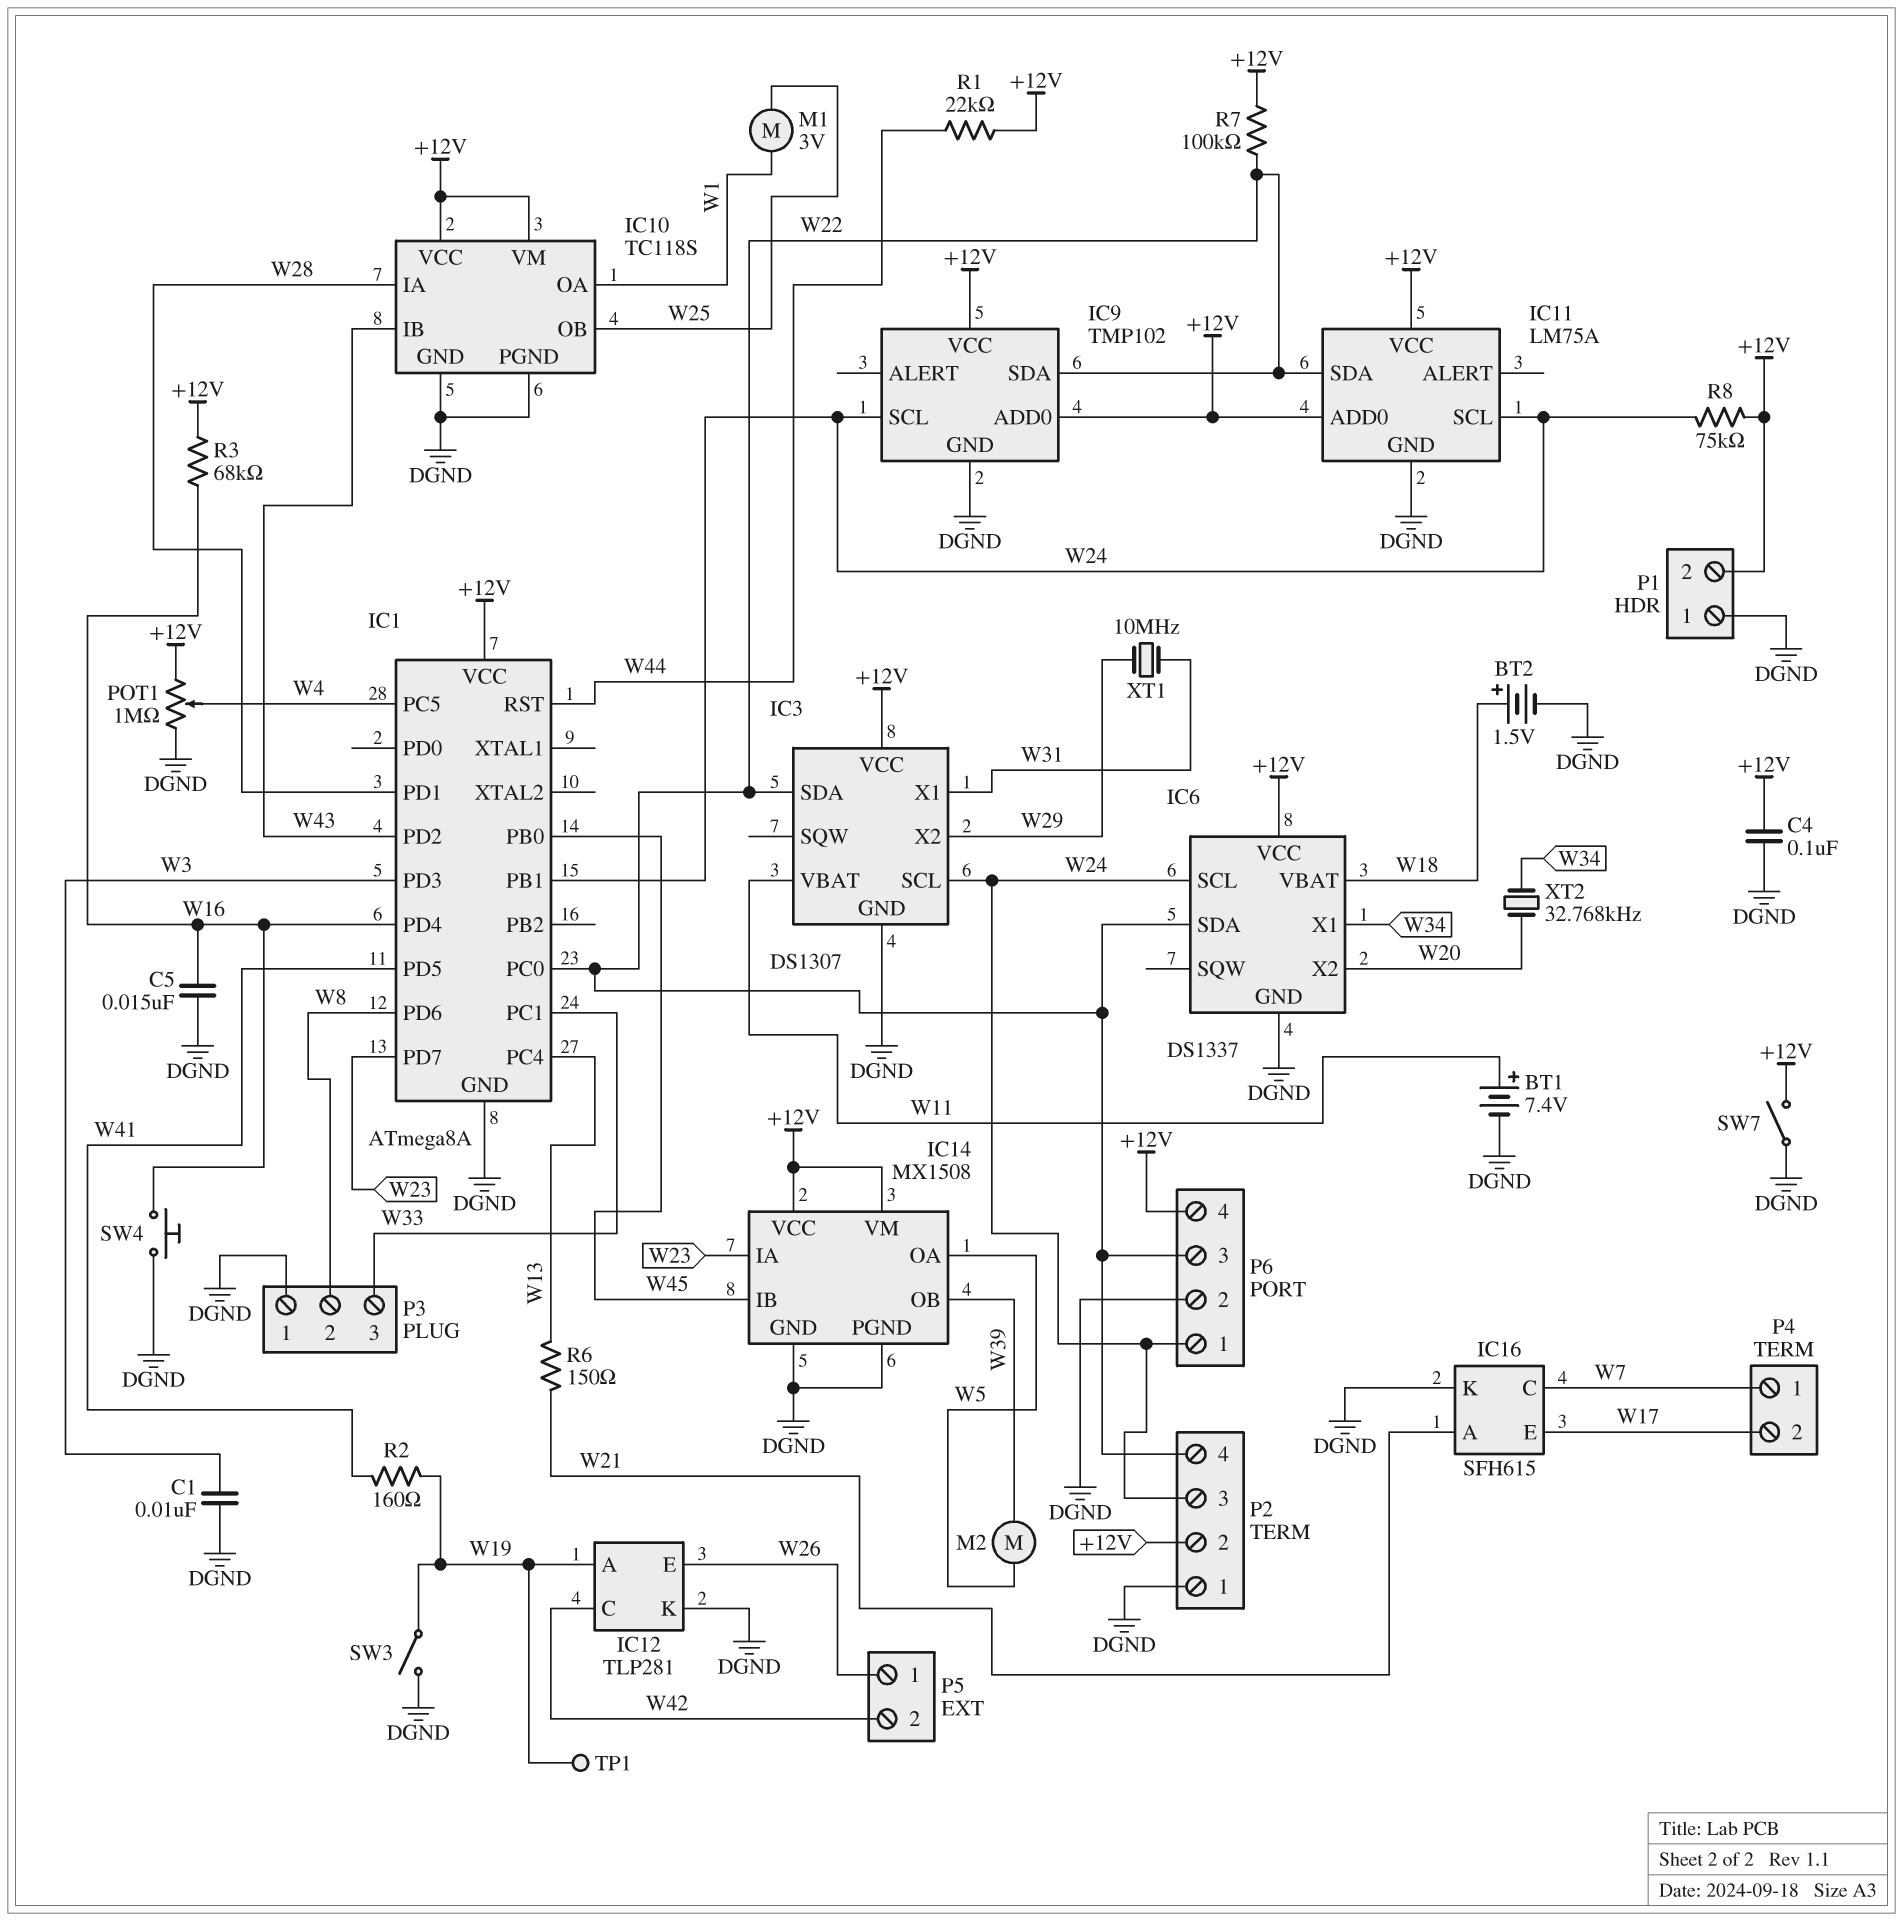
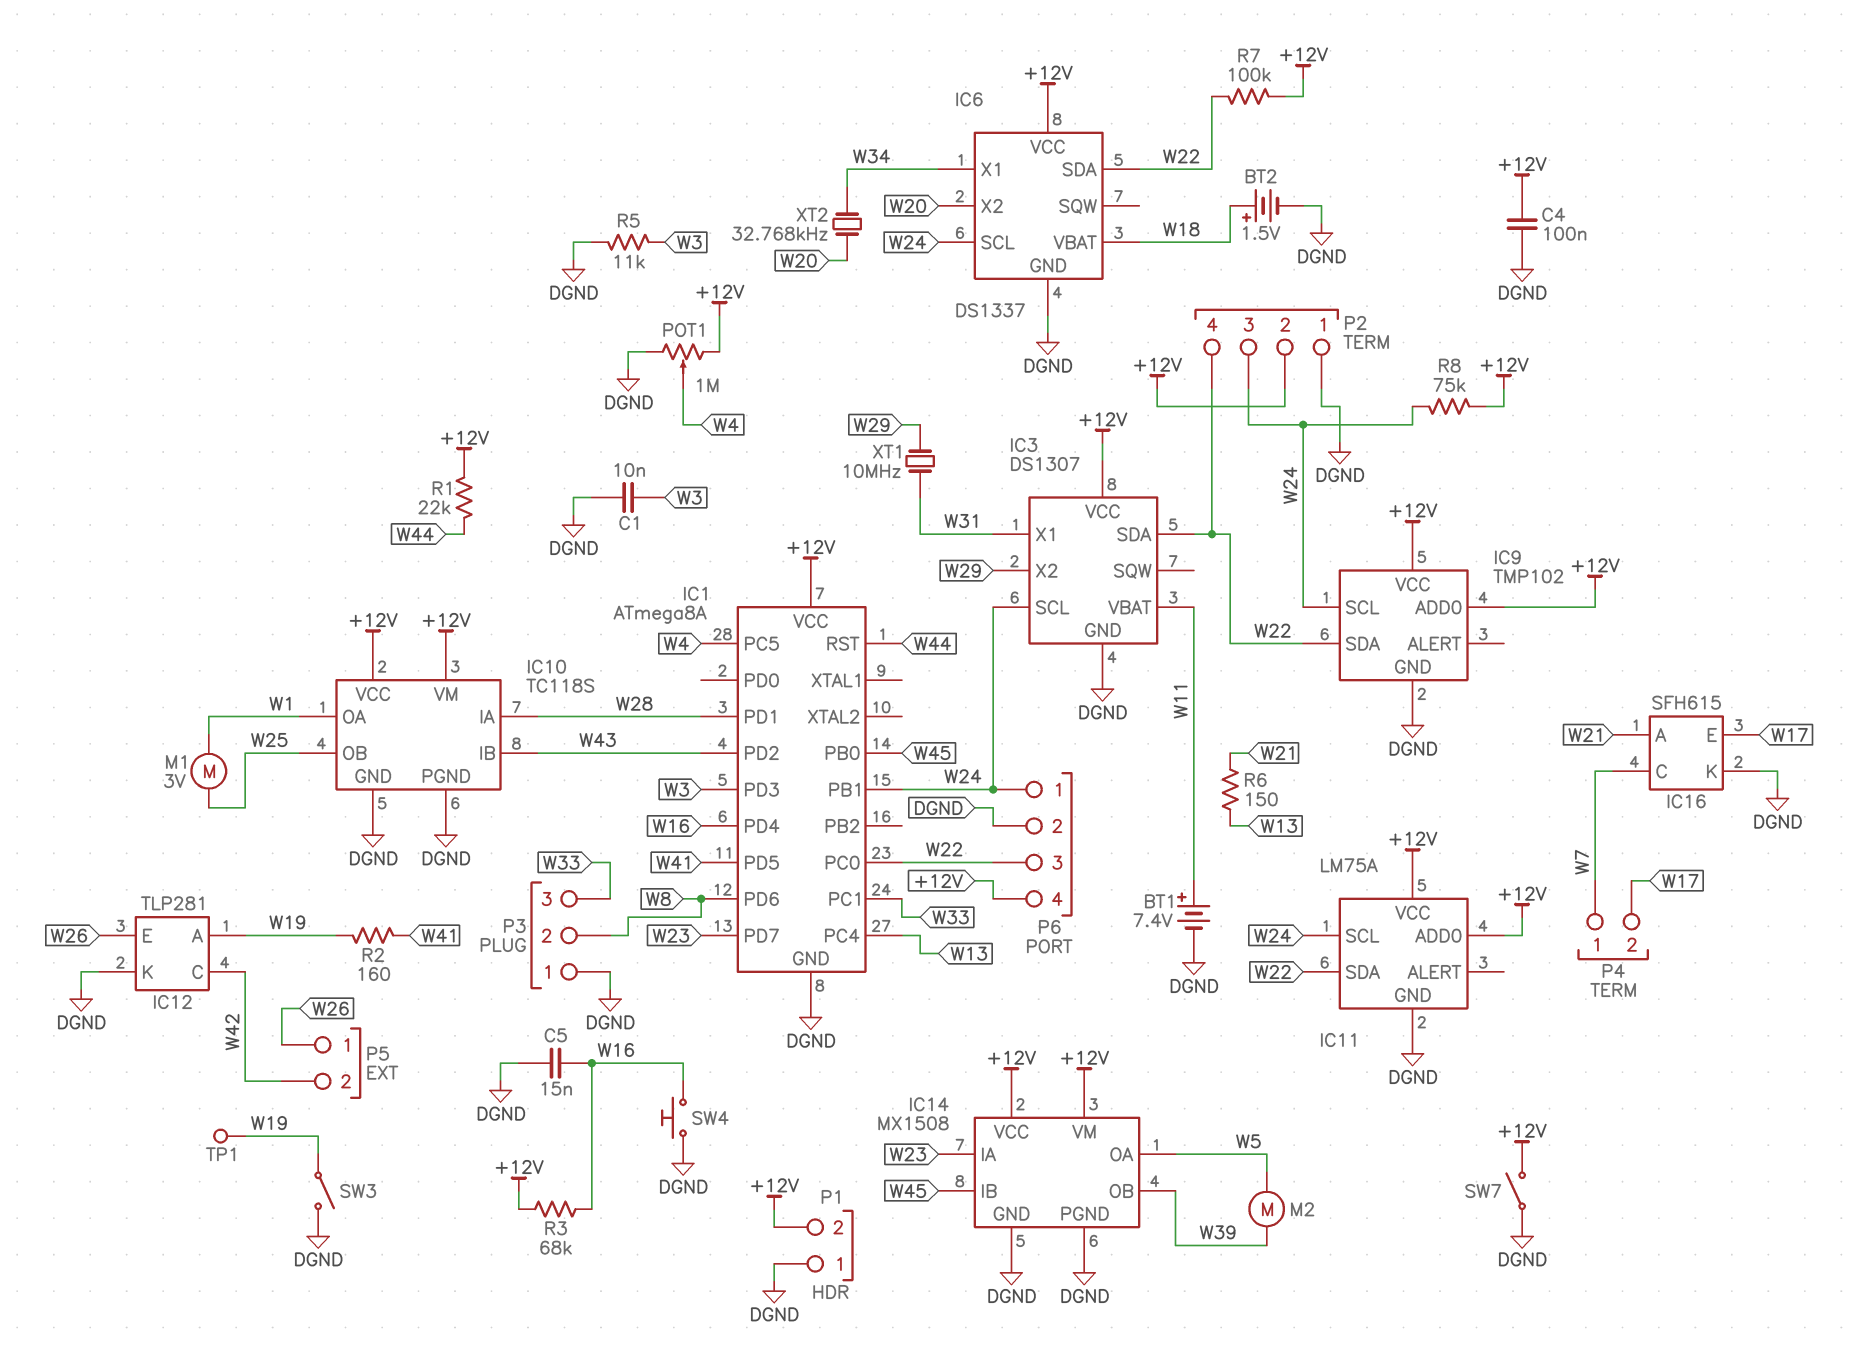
R5: none -> 11k (DGND, W3)

